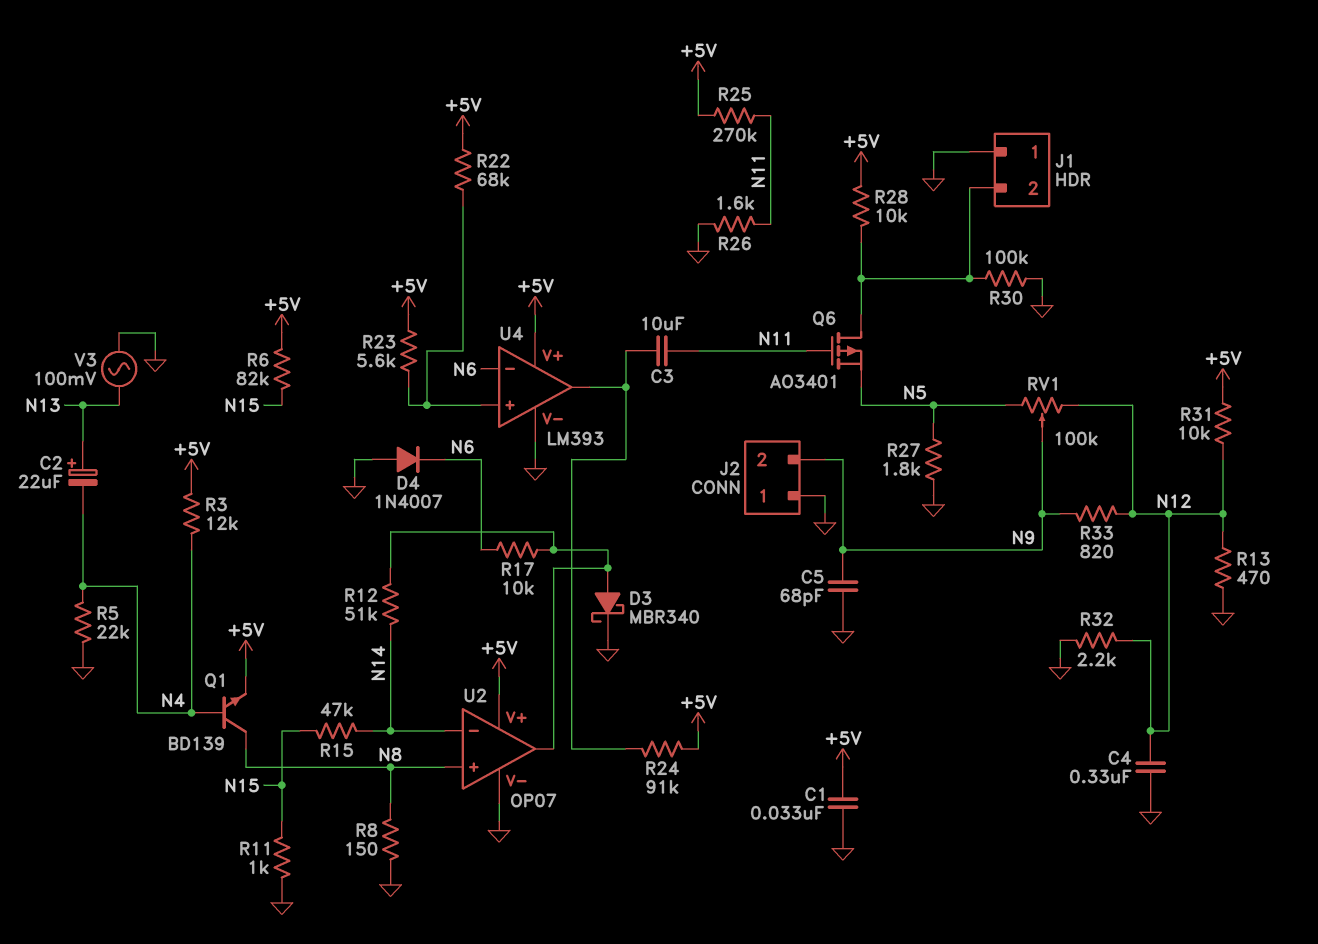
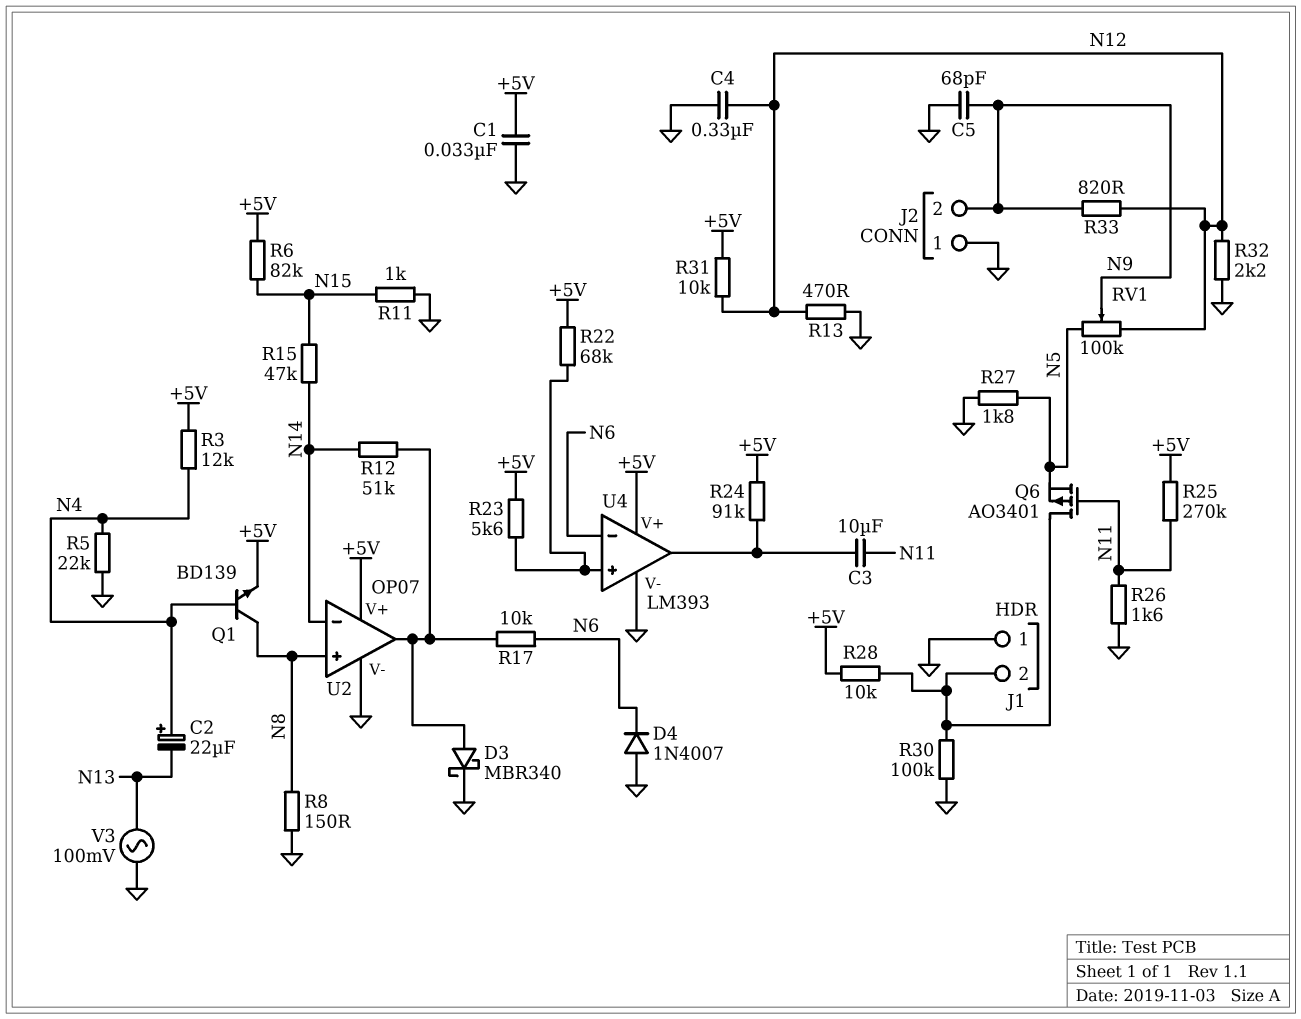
C2: 22uF (plus N13, minus N4) -> 22uF (plus N4, minus N13)

